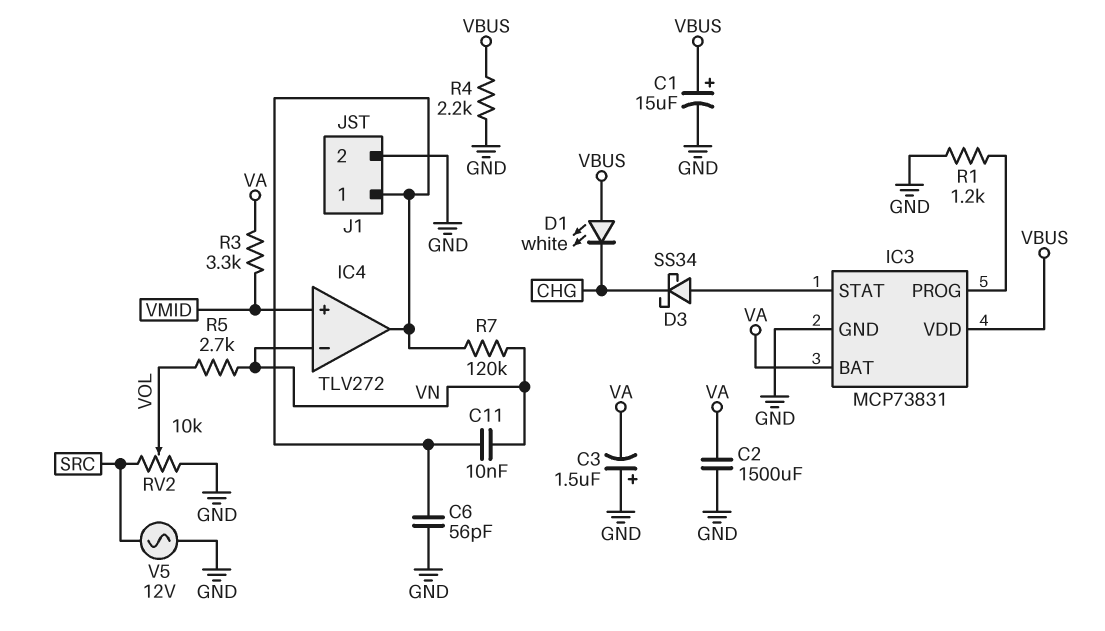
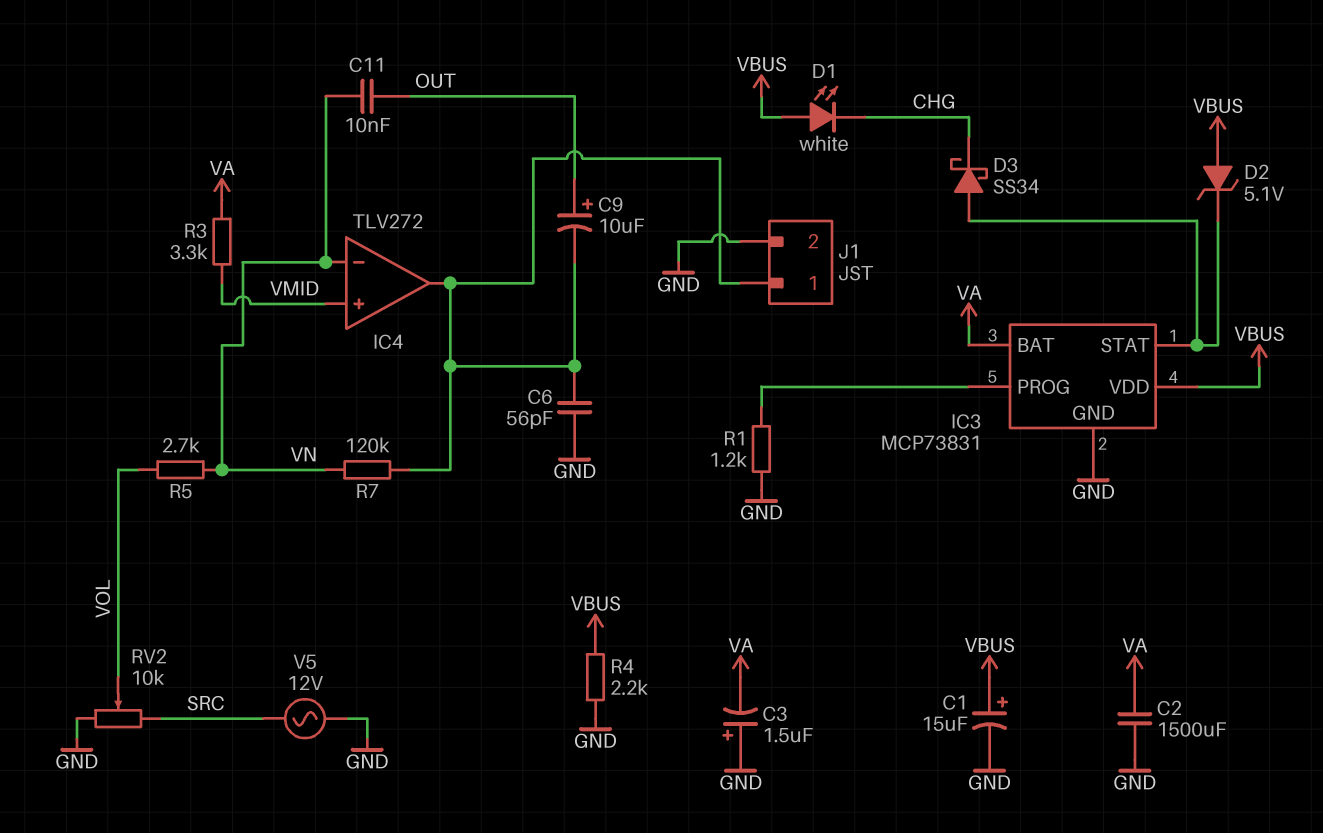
C9: none -> 10uF (plus OUT, minus IC4/out)
C11: 10nF (IC4/out, VN) -> 10nF (OUT, VN)
D2: none -> zener 5.1V (A VBUS, K IC3/STAT)

